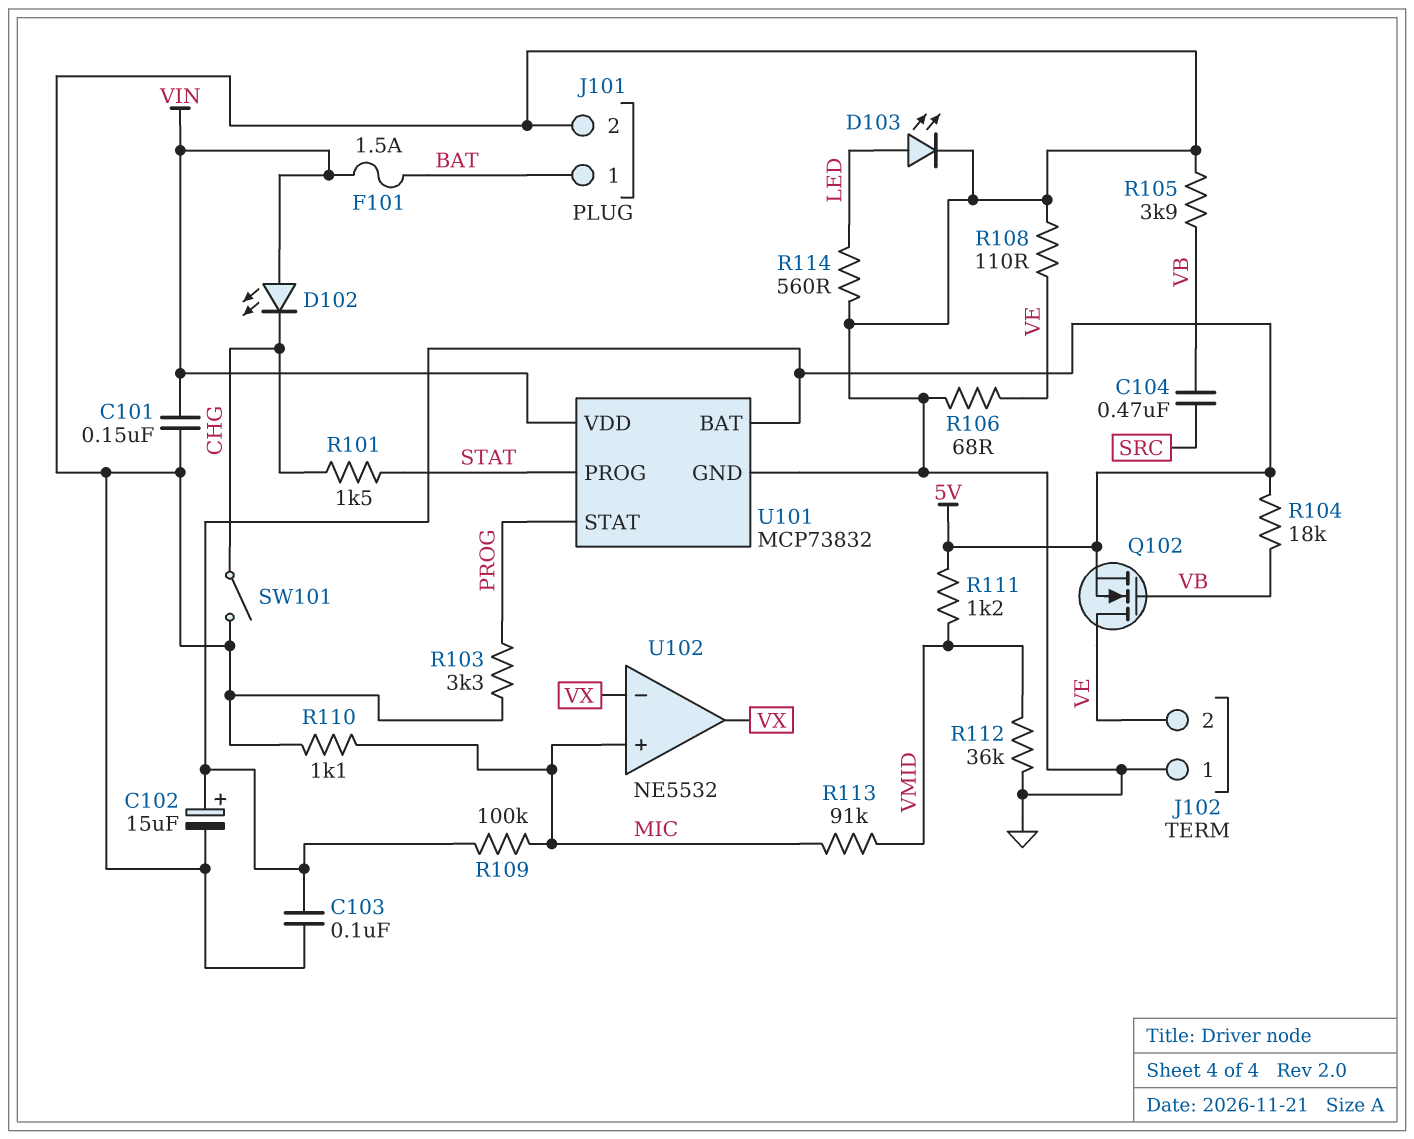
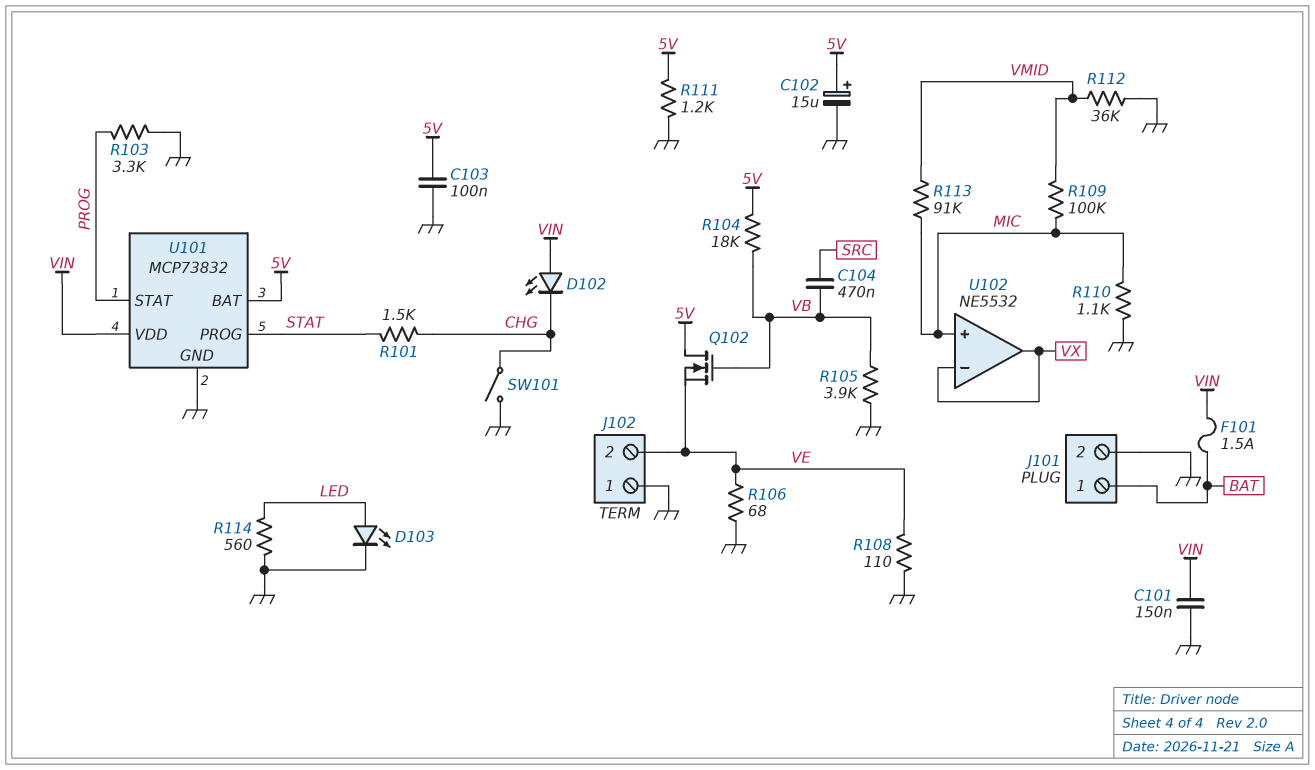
Q102: NMOS (G VB, D VE, S 5V) -> NMOS (G VB, D 5V, S VE)
R109: 100k (5V, MIC) -> 100k (MIC, VMID)
R111: 1.2k (5V, VMID) -> 1.2k (5V, GND)

